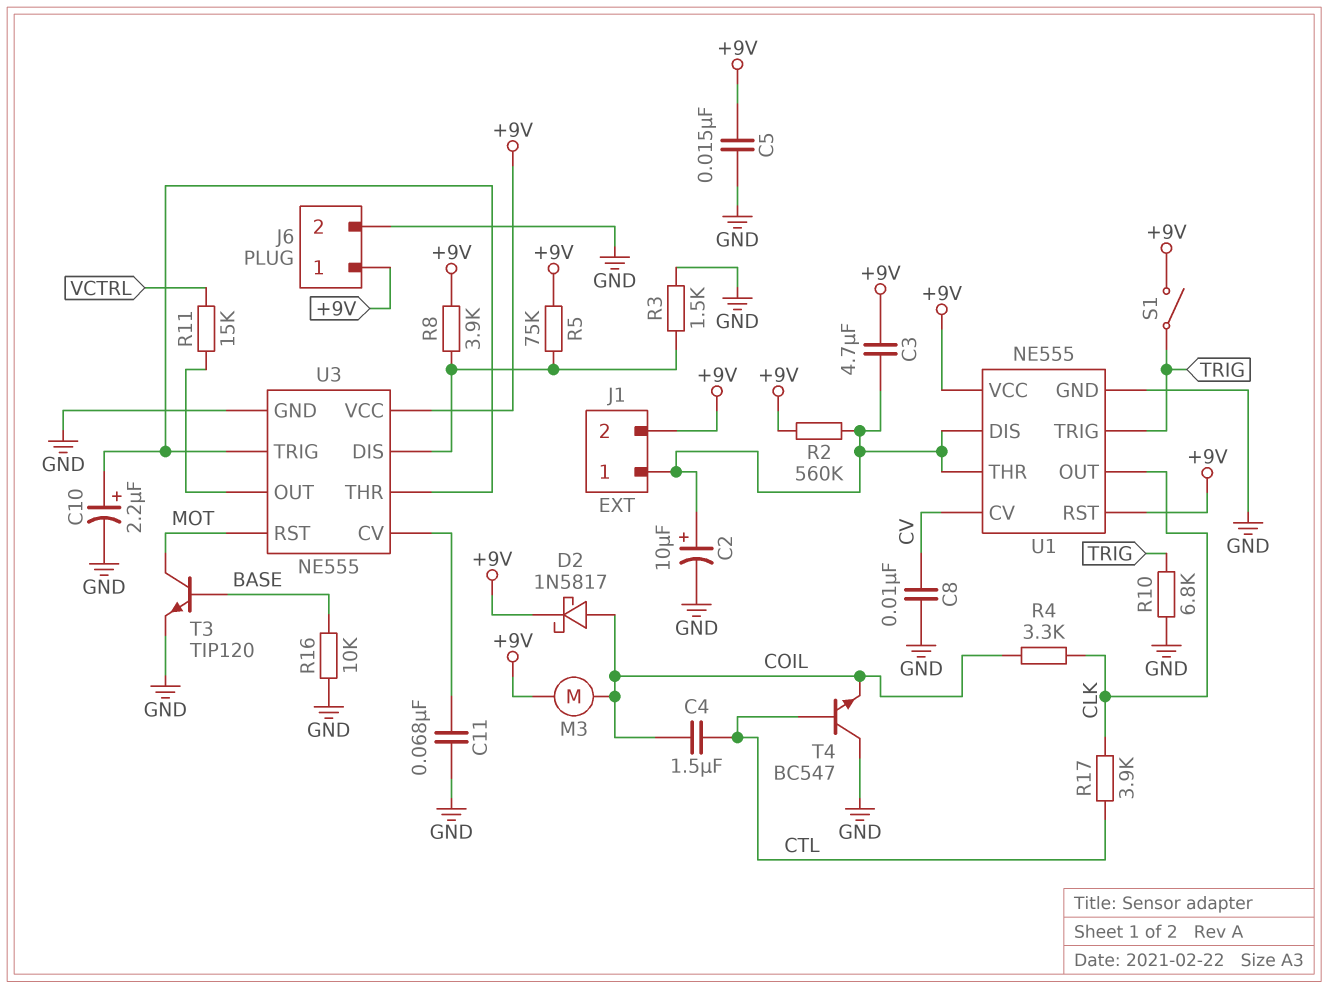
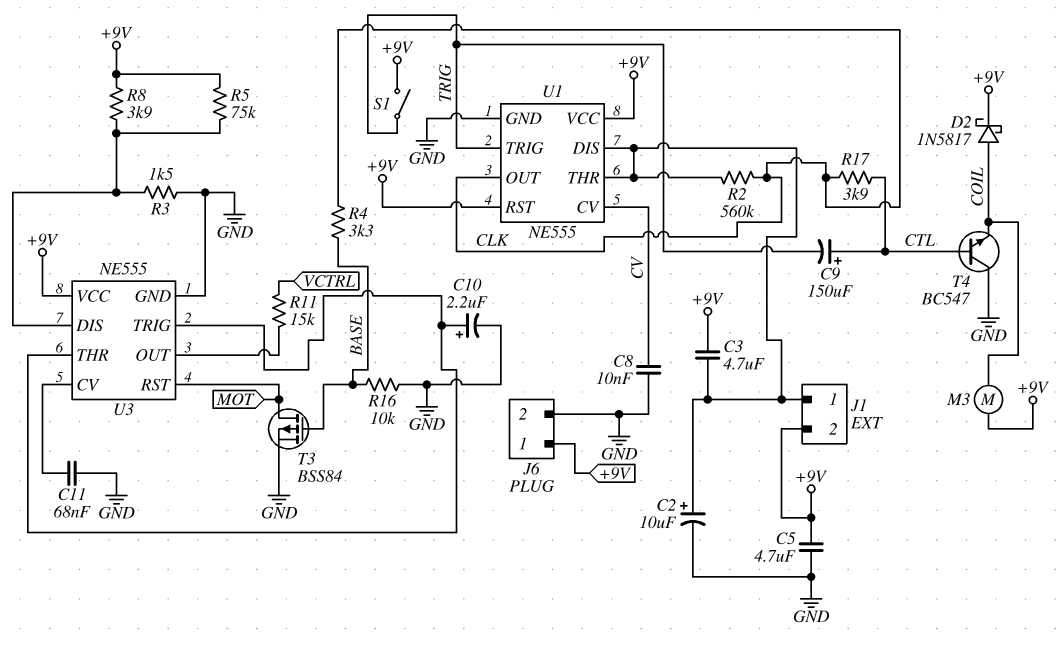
C4: 1.5uF (COIL, CTL) -> none
C5: 15nF (+9V, GND) -> 4.7uF (+9V, GND)
C9: none -> 150uF (plus CTL, minus TRIG)
R2: 560k (+9V, J1/1) -> 560k (CLK, J1/1)
R4: 3.3k (CLK, COIL) -> 3.3k (BASE, CLK)
R10: 6.8k (GND, TRIG) -> none
T3: NPN TIP120 (B BASE, C MOT, E GND) -> PMOS BSS84 (G BASE, D MOT, S GND)

